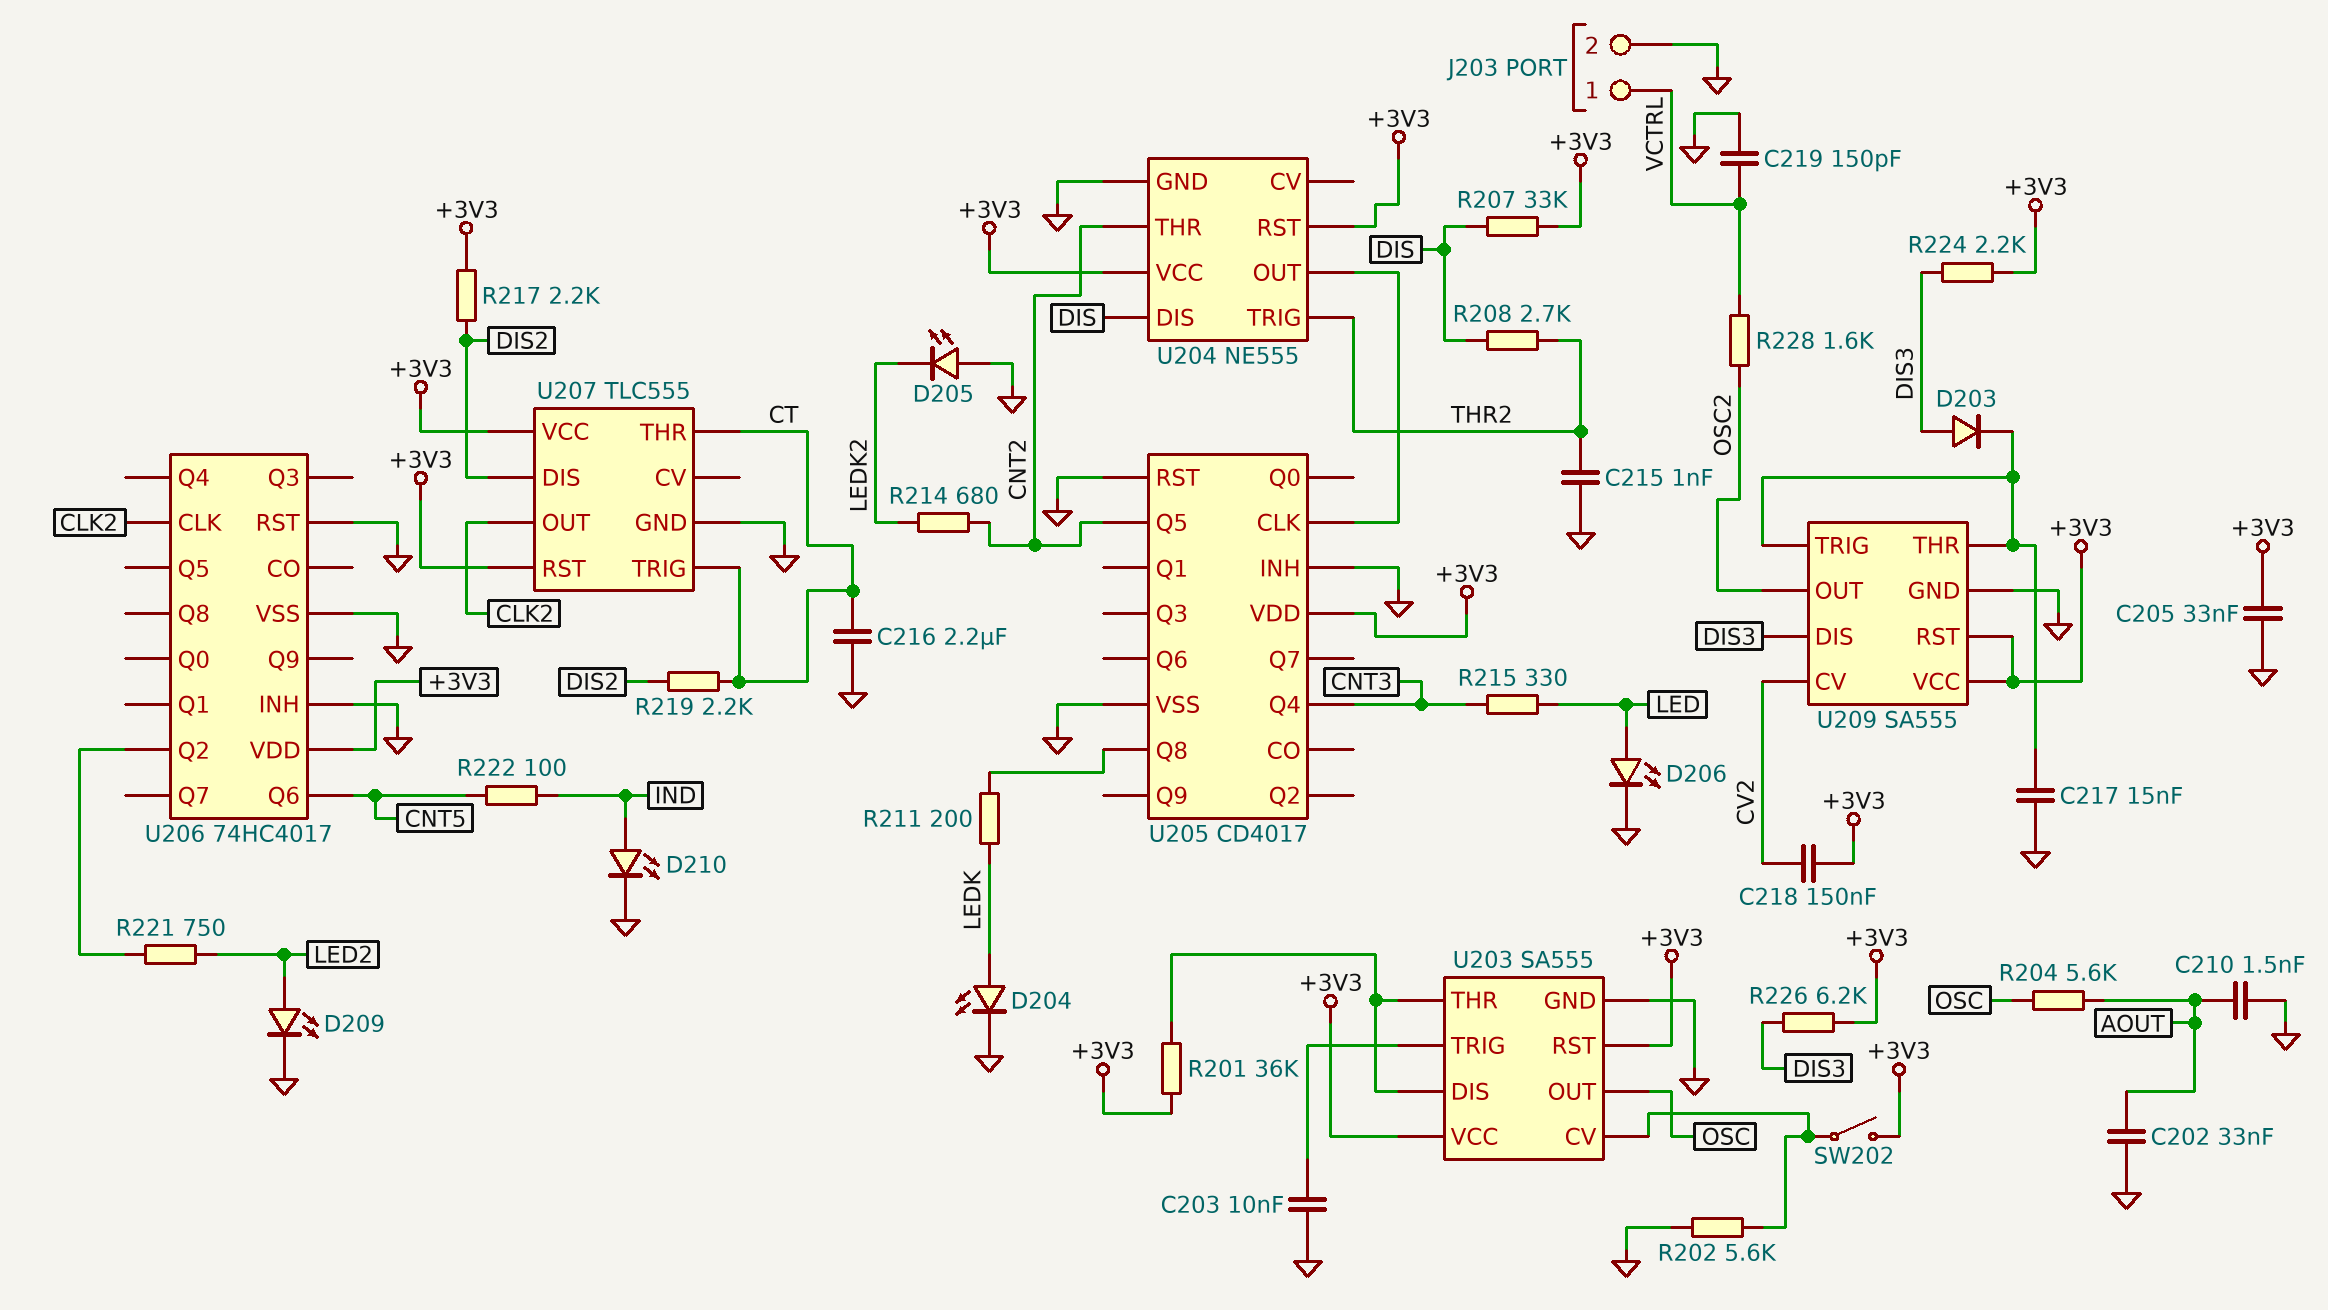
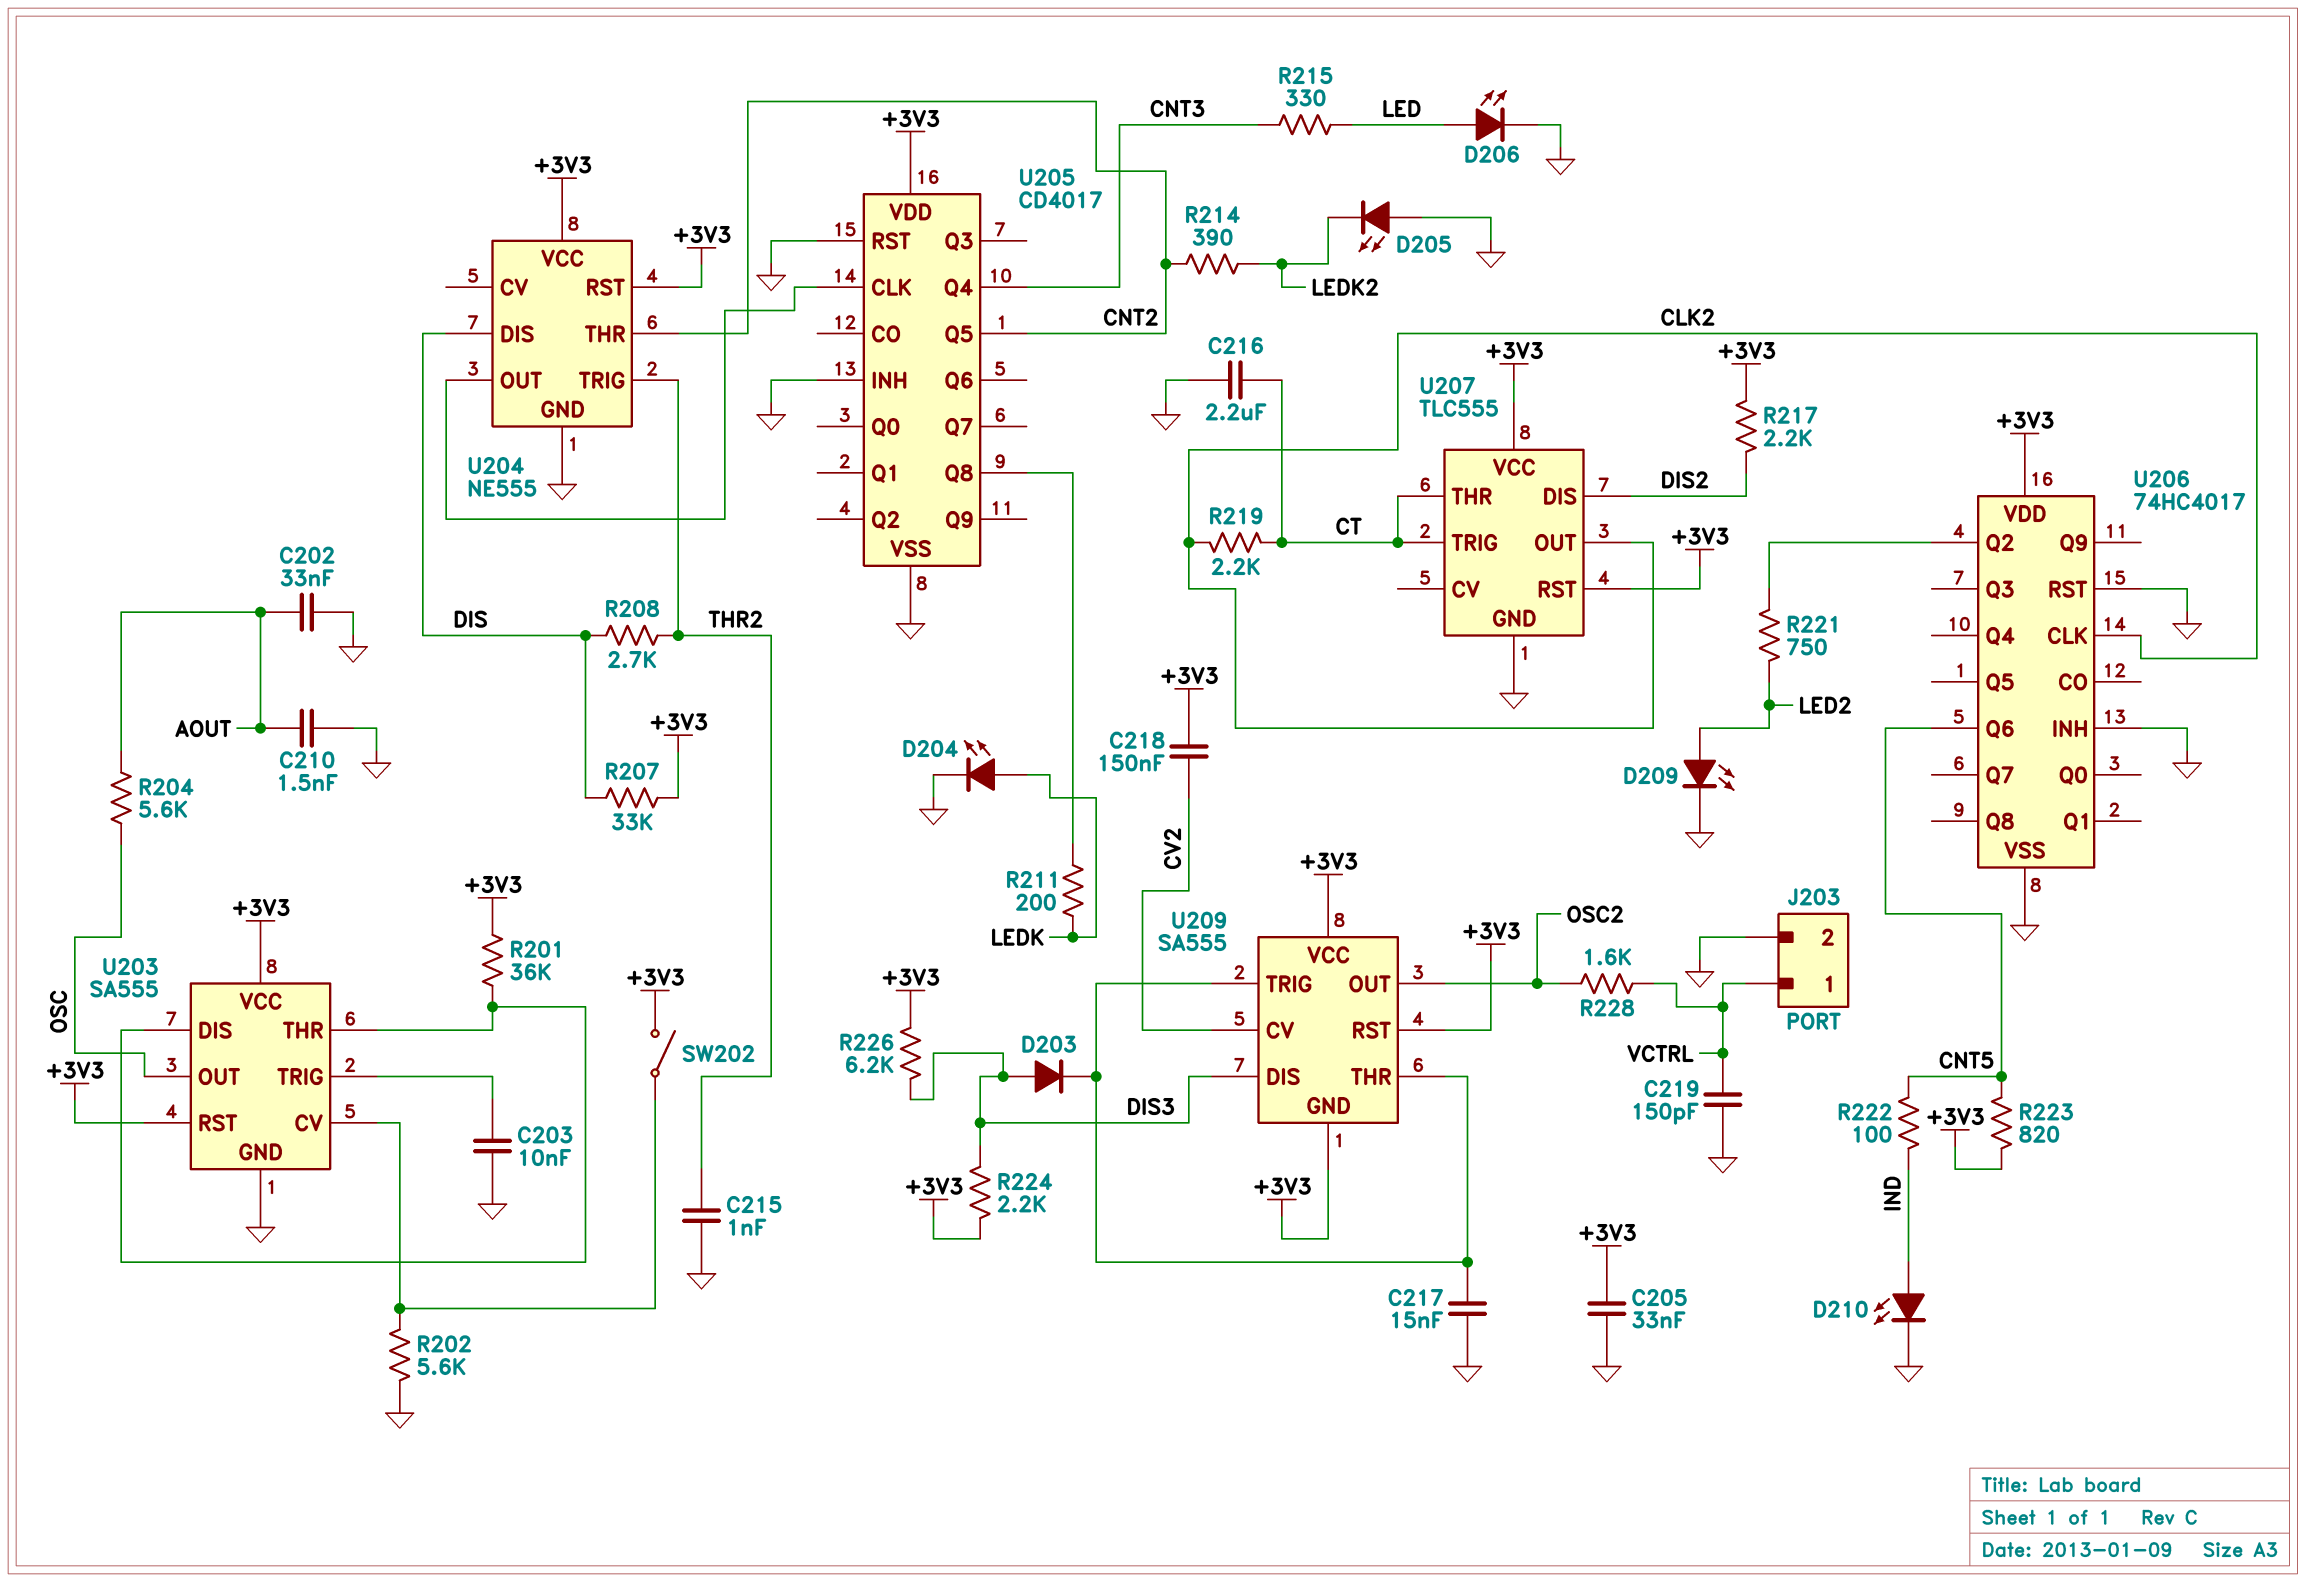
R214: 680 (CNT2, LEDK2) -> 390 (CNT2, LEDK2)
R219: 2.2k (CT, DIS2) -> 2.2k (CLK2, CT)
R223: none -> 820 (+3V3, CNT5)
U209 pin GND: GND -> +3V3

